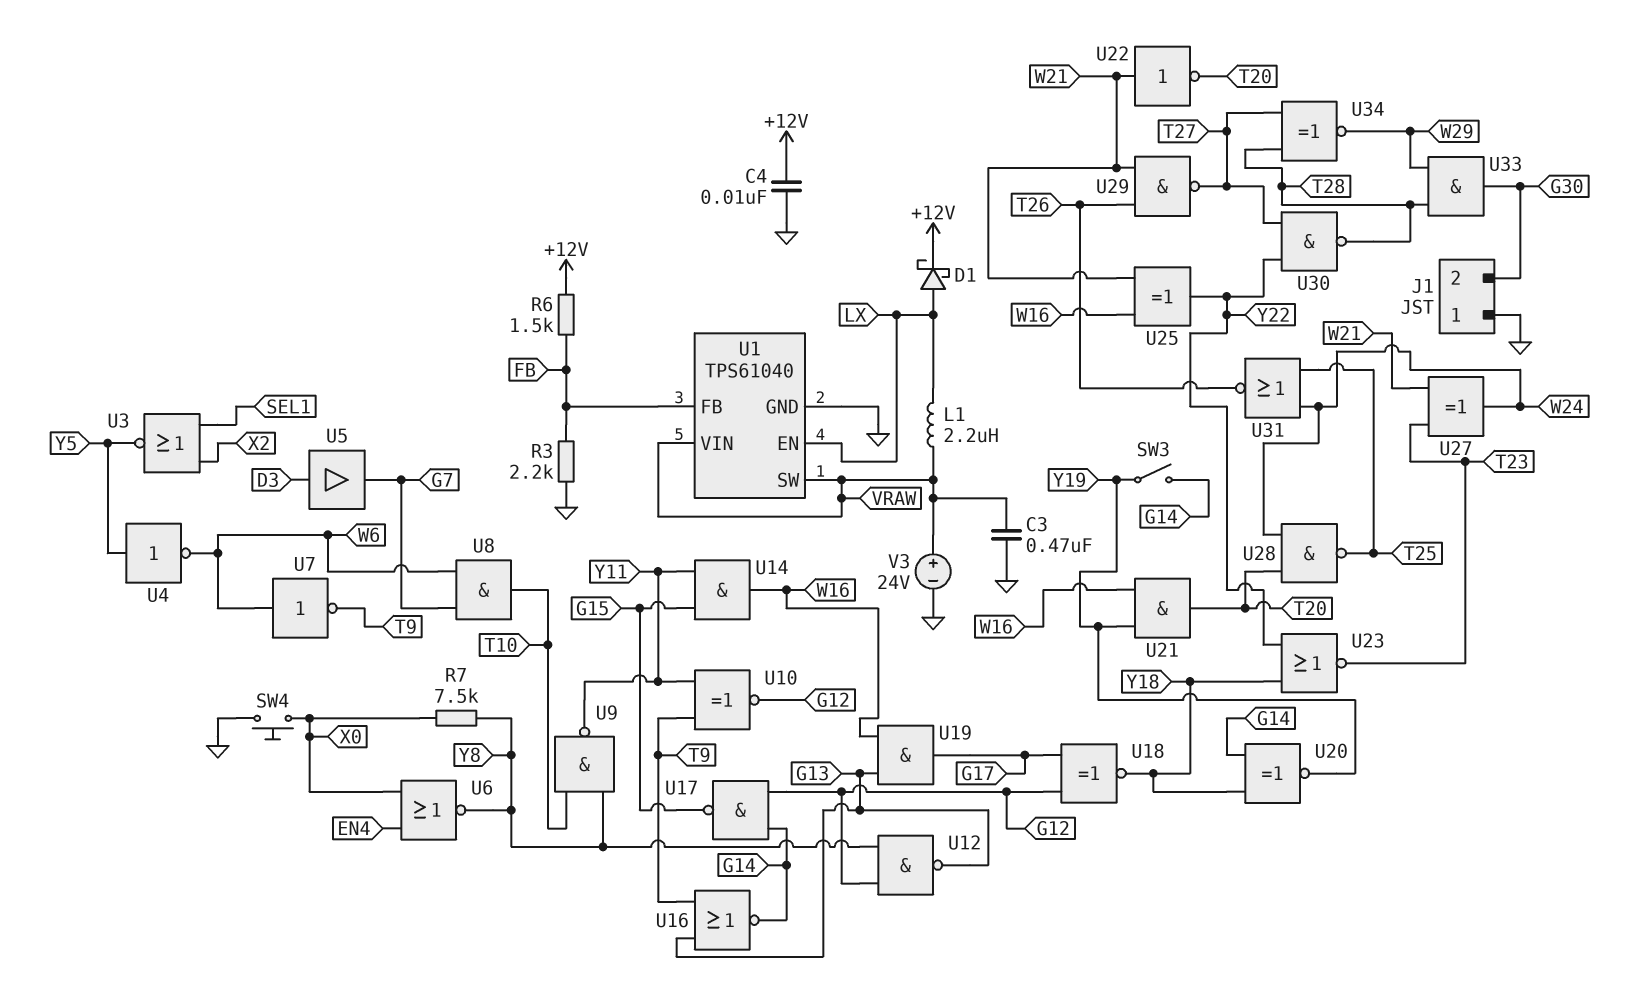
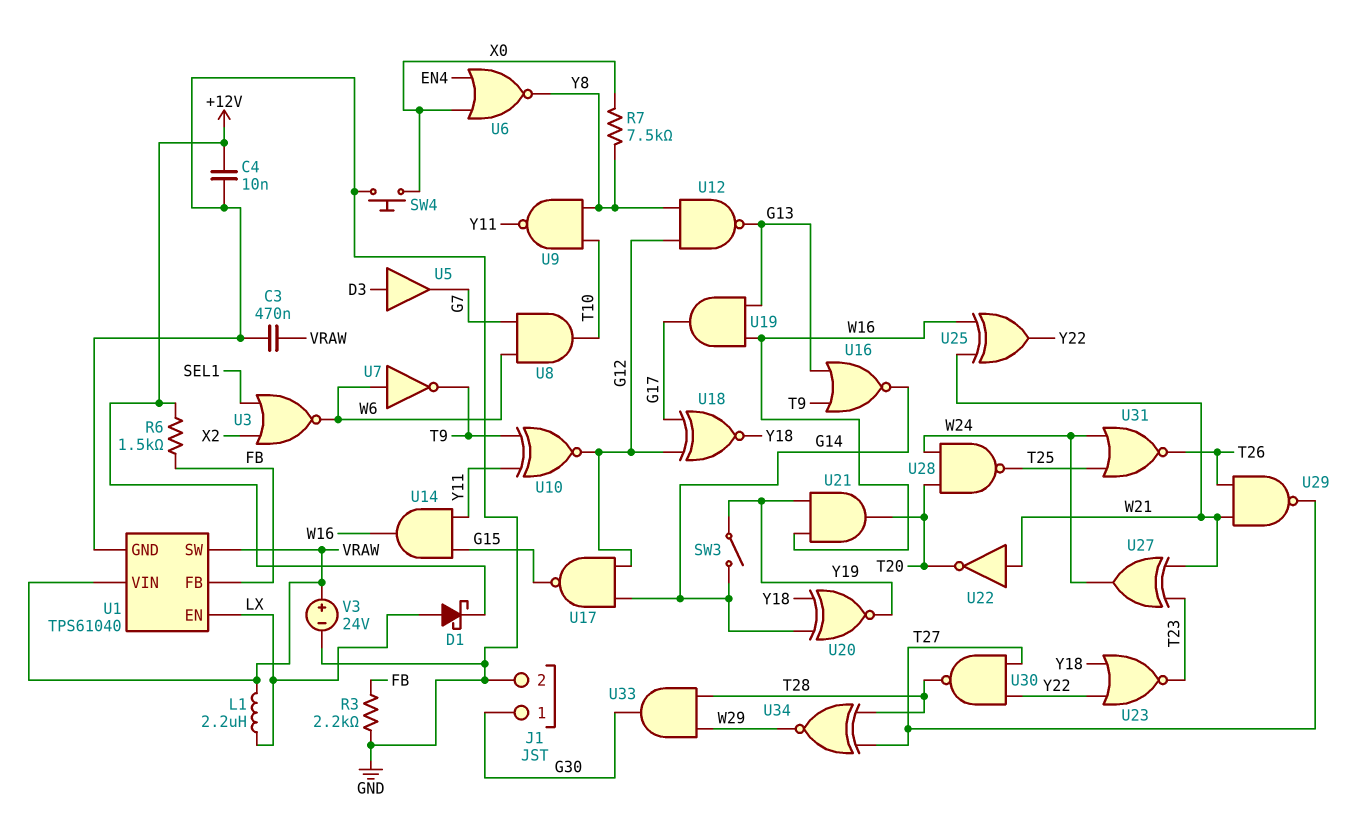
J1 pin 1: GND -> G30
J1 pin 2: G30 -> GND
U3: NOR (in SEL1, in X2, out Y5) -> NOR (in SEL1, in X2, out W6)
U4: NOT (in Y5, out W6) -> none

